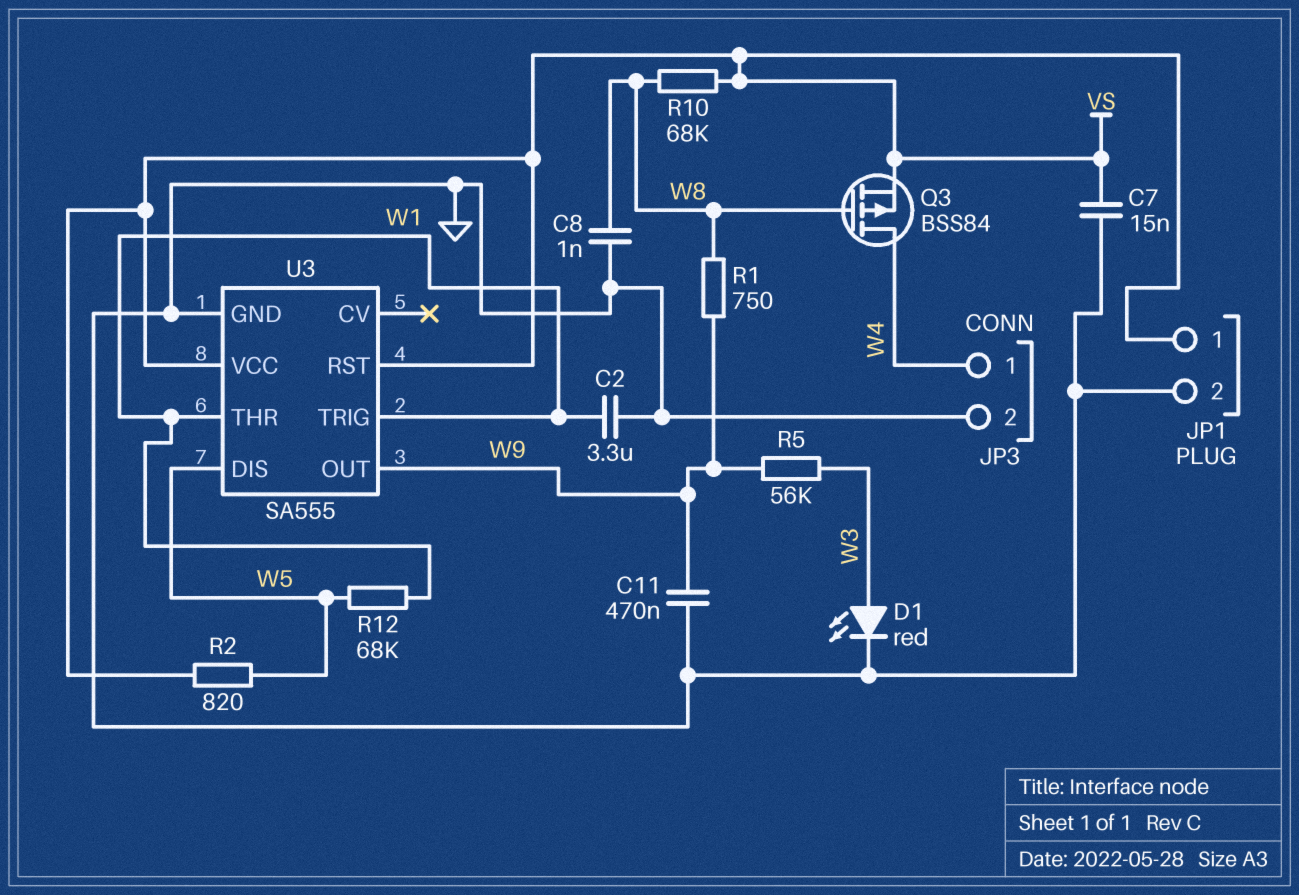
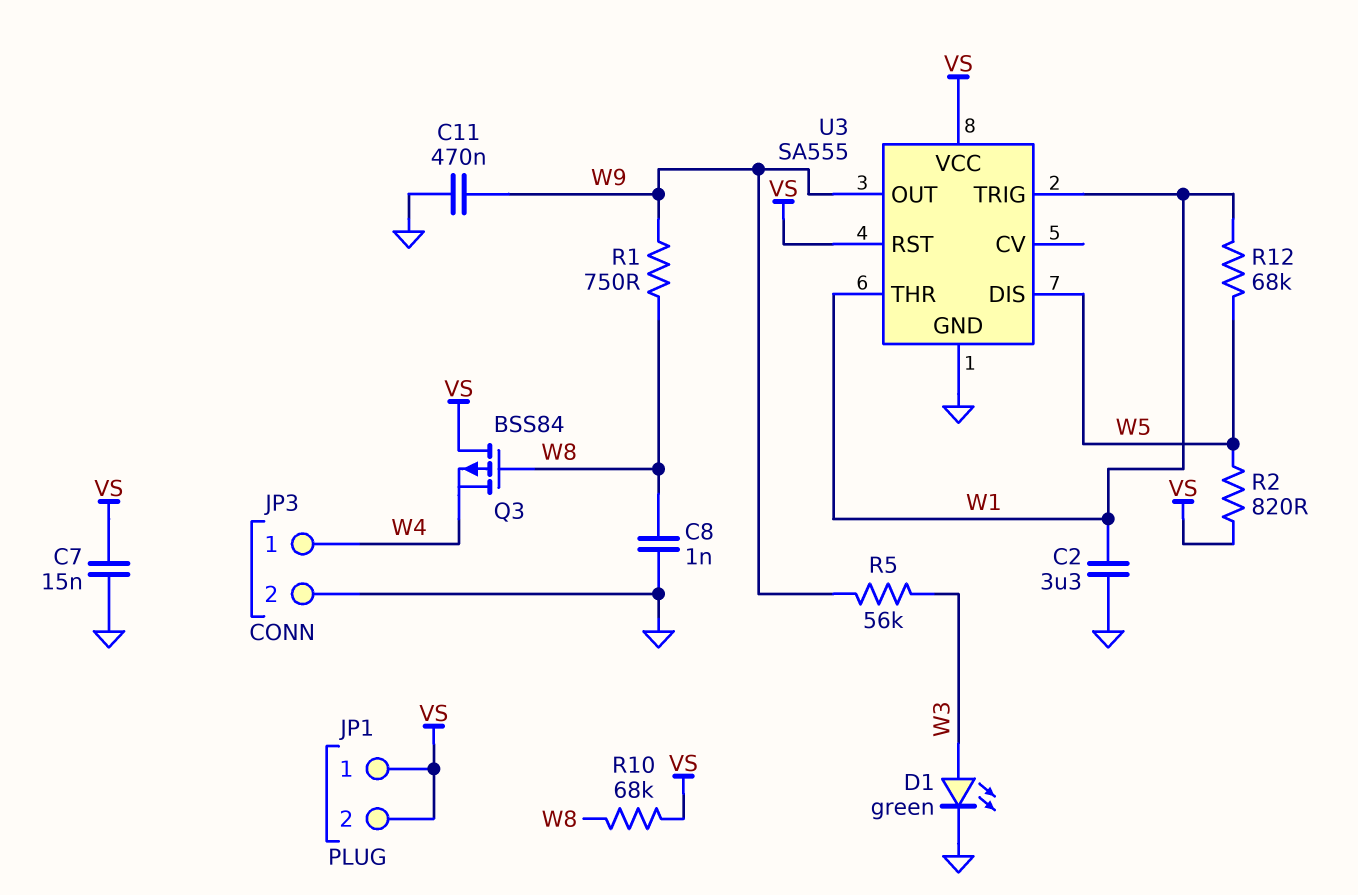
D1: LED red (A W3, K GND) -> LED green (A W3, K GND)
JP1 pin 2: GND -> VS
Q3: PMOS BSS84 (G W8, D W4, S VS) -> PMOS BSS84 (G W8, D VS, S W4)

